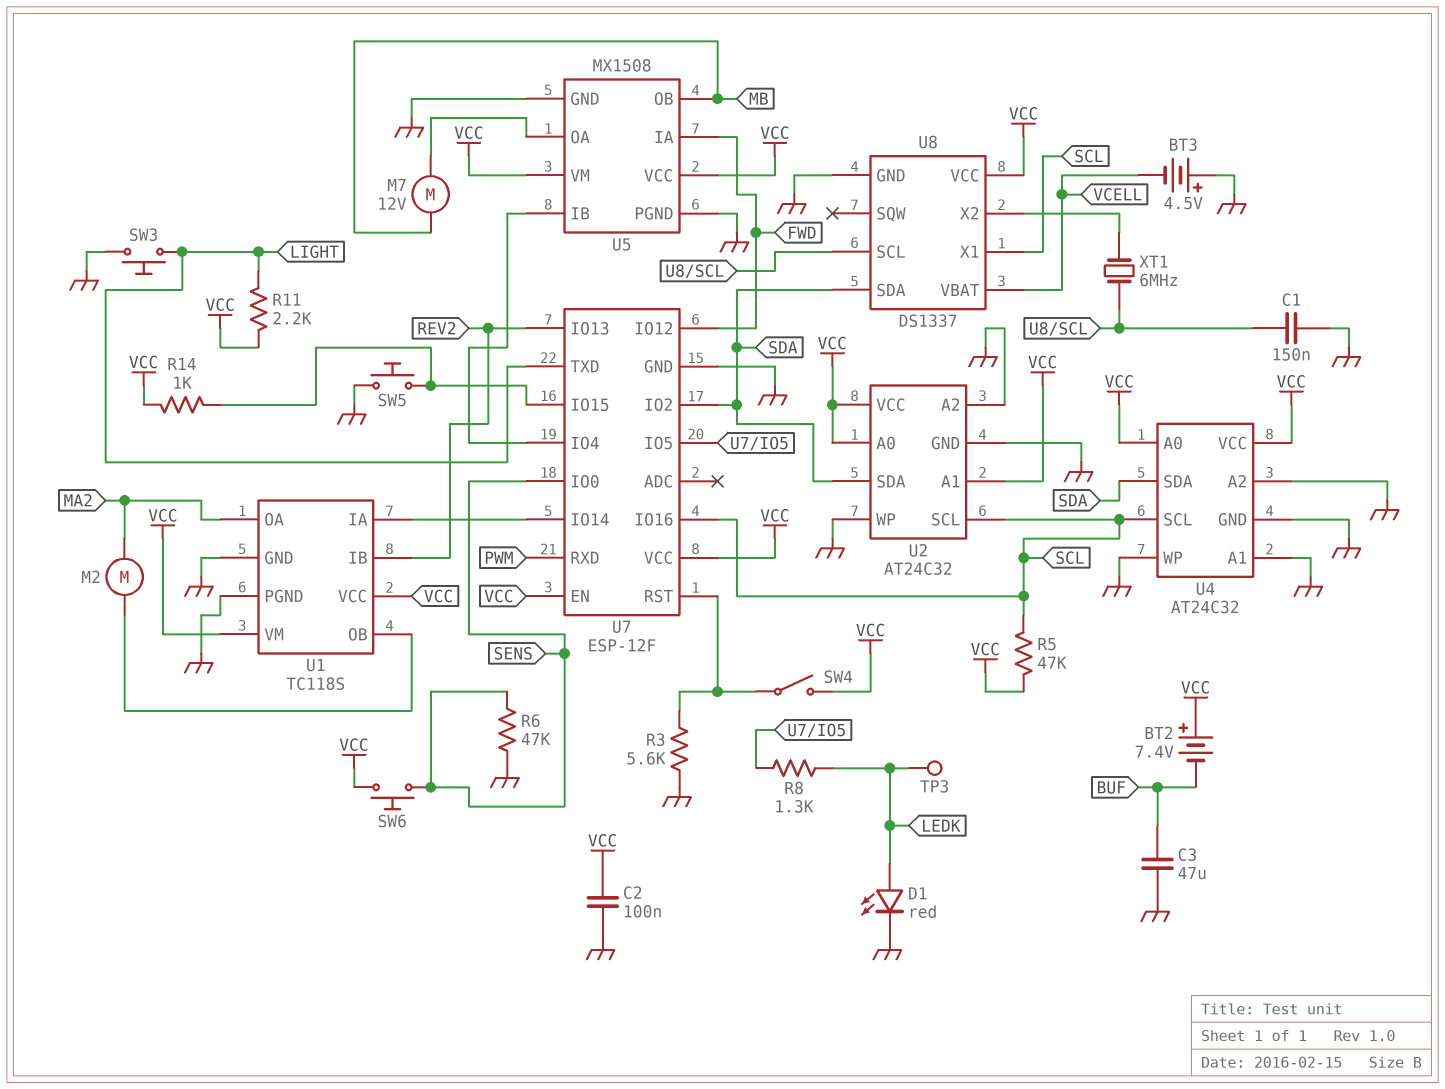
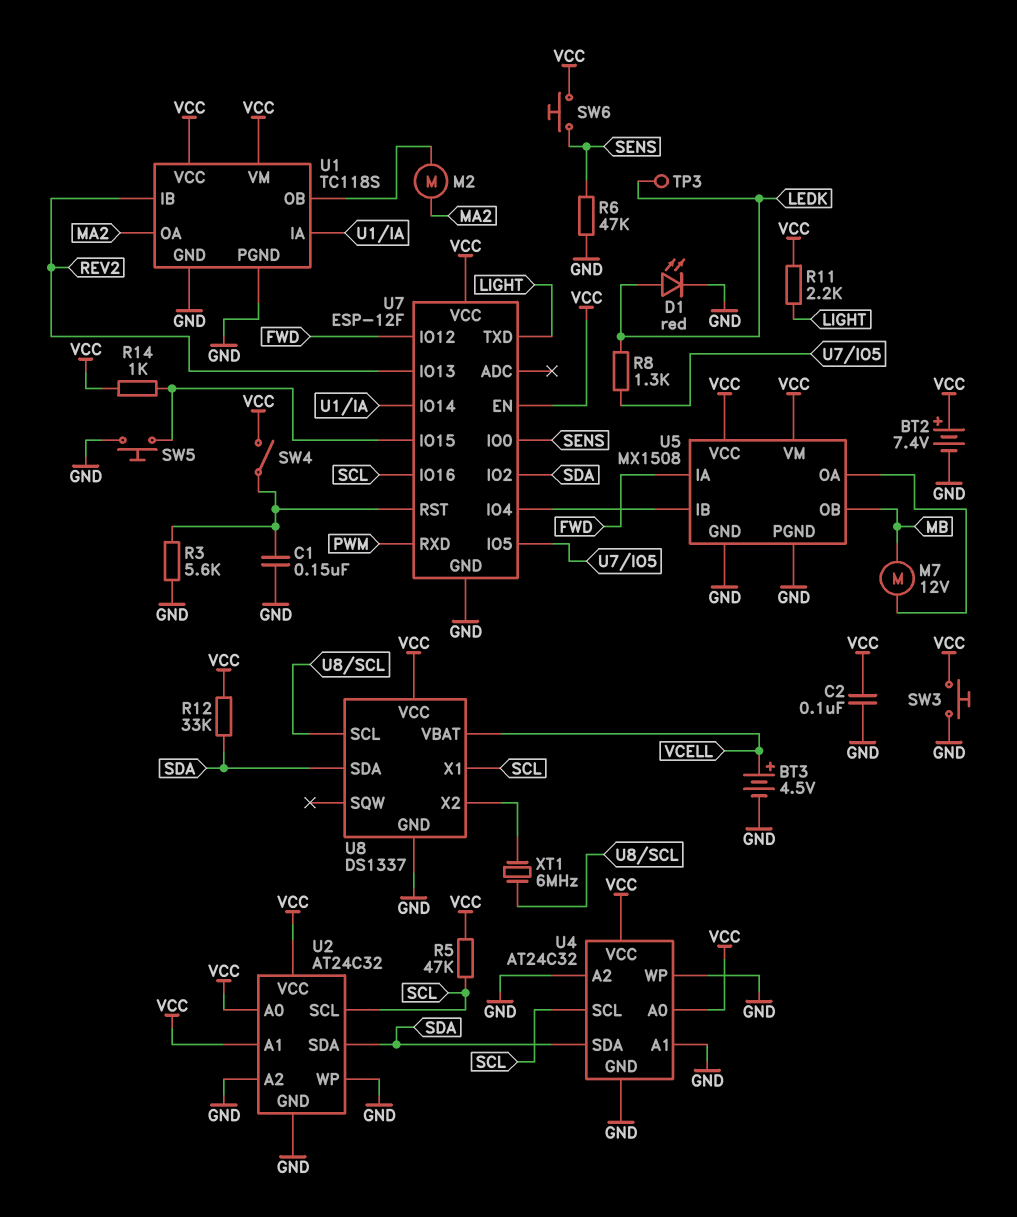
BT2: 7.4V (plus VCC, minus BUF) -> 7.4V (plus VCC, minus GND)
BT3: 4.5V (plus GND, minus VCELL) -> 4.5V (plus VCELL, minus GND)
C1: 150nF (GND, U8/SCL) -> 150nF (GND, U7/RST)
C3: 47uF (BUF, GND) -> none
R12: none -> 33k (SDA, VCC)
SW3: button (GND, LIGHT) -> button (GND, VCC)

